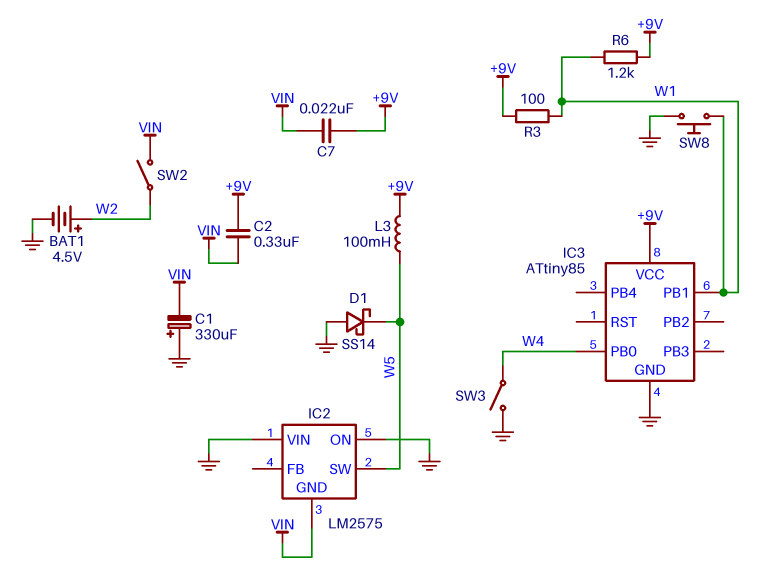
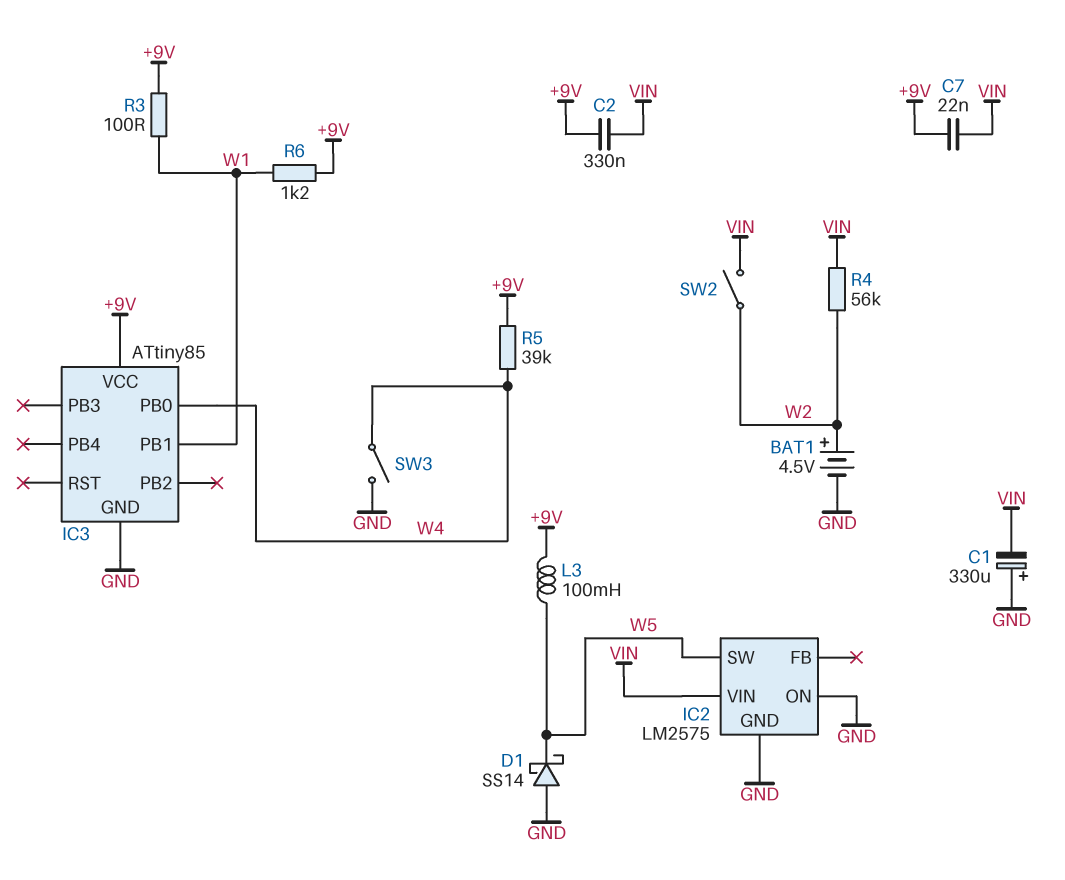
IC2 pin GND: VIN -> GND
IC2 pin VIN: GND -> VIN
R4: none -> 56k (VIN, W2)
R5: none -> 39k (+9V, W4)
SW8: button (GND, W1) -> none

